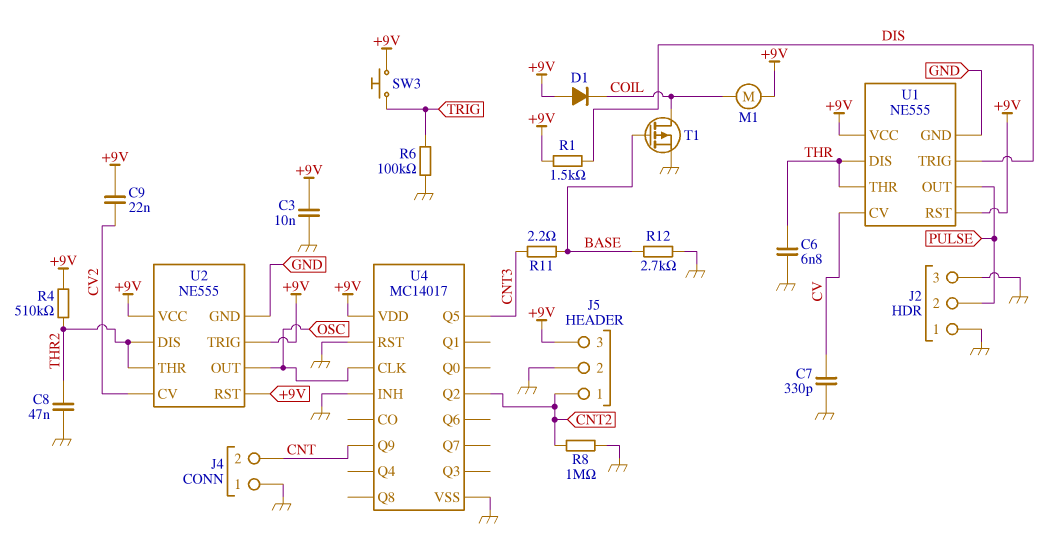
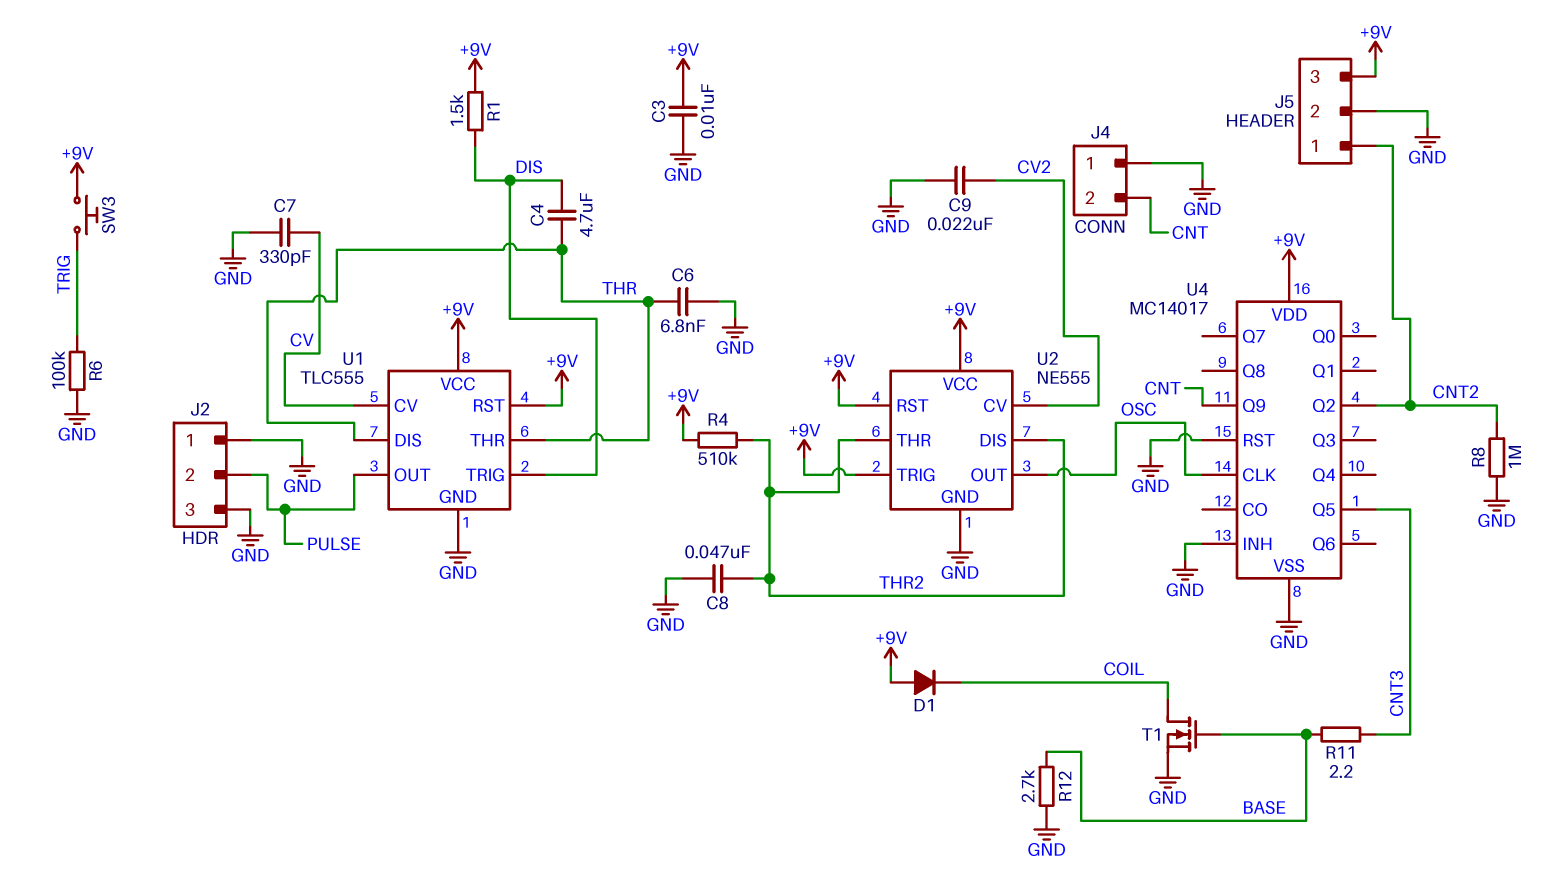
C4: none -> 4.7uF (DIS, THR)
C9: 22nF (+9V, CV2) -> 22nF (CV2, GND)
M1: motor (+9V, COIL) -> none
T1: PMOS (G BASE, D COIL, S GND) -> NMOS (G BASE, D COIL, S GND)
U1: NE555 -> TLC555

